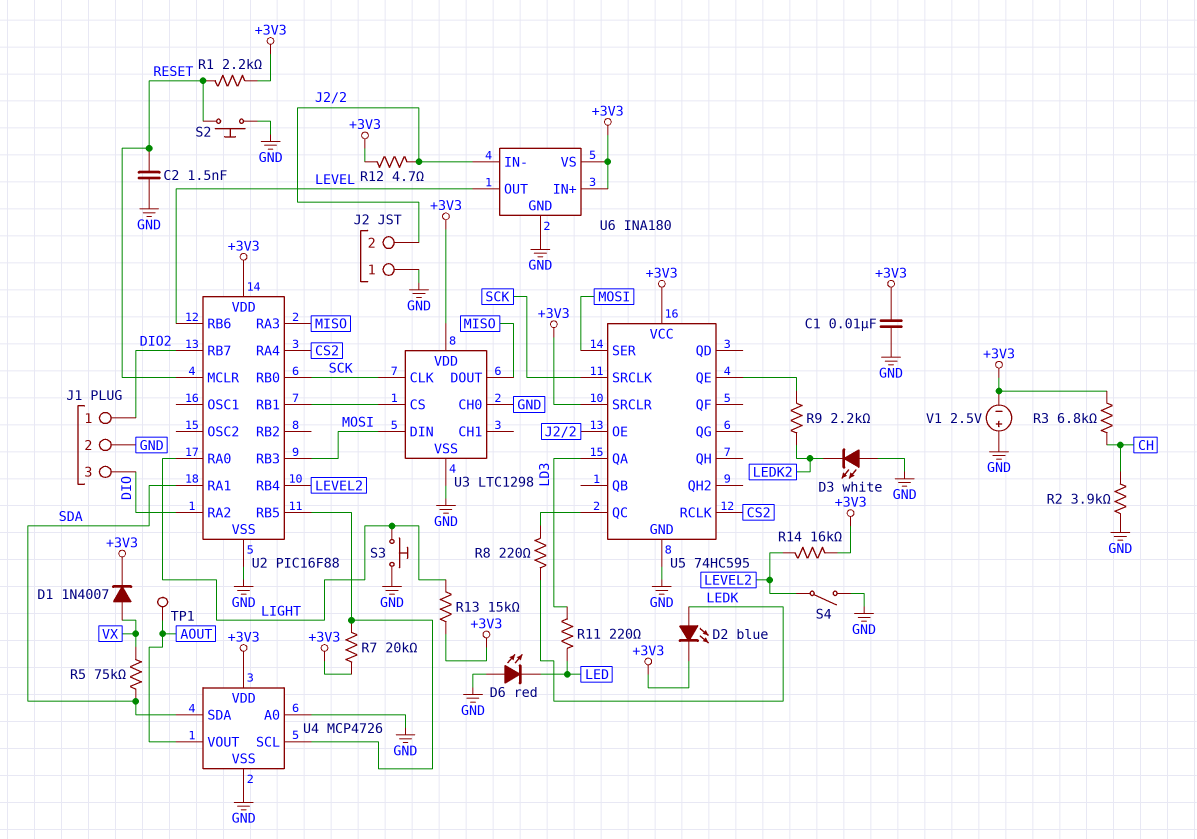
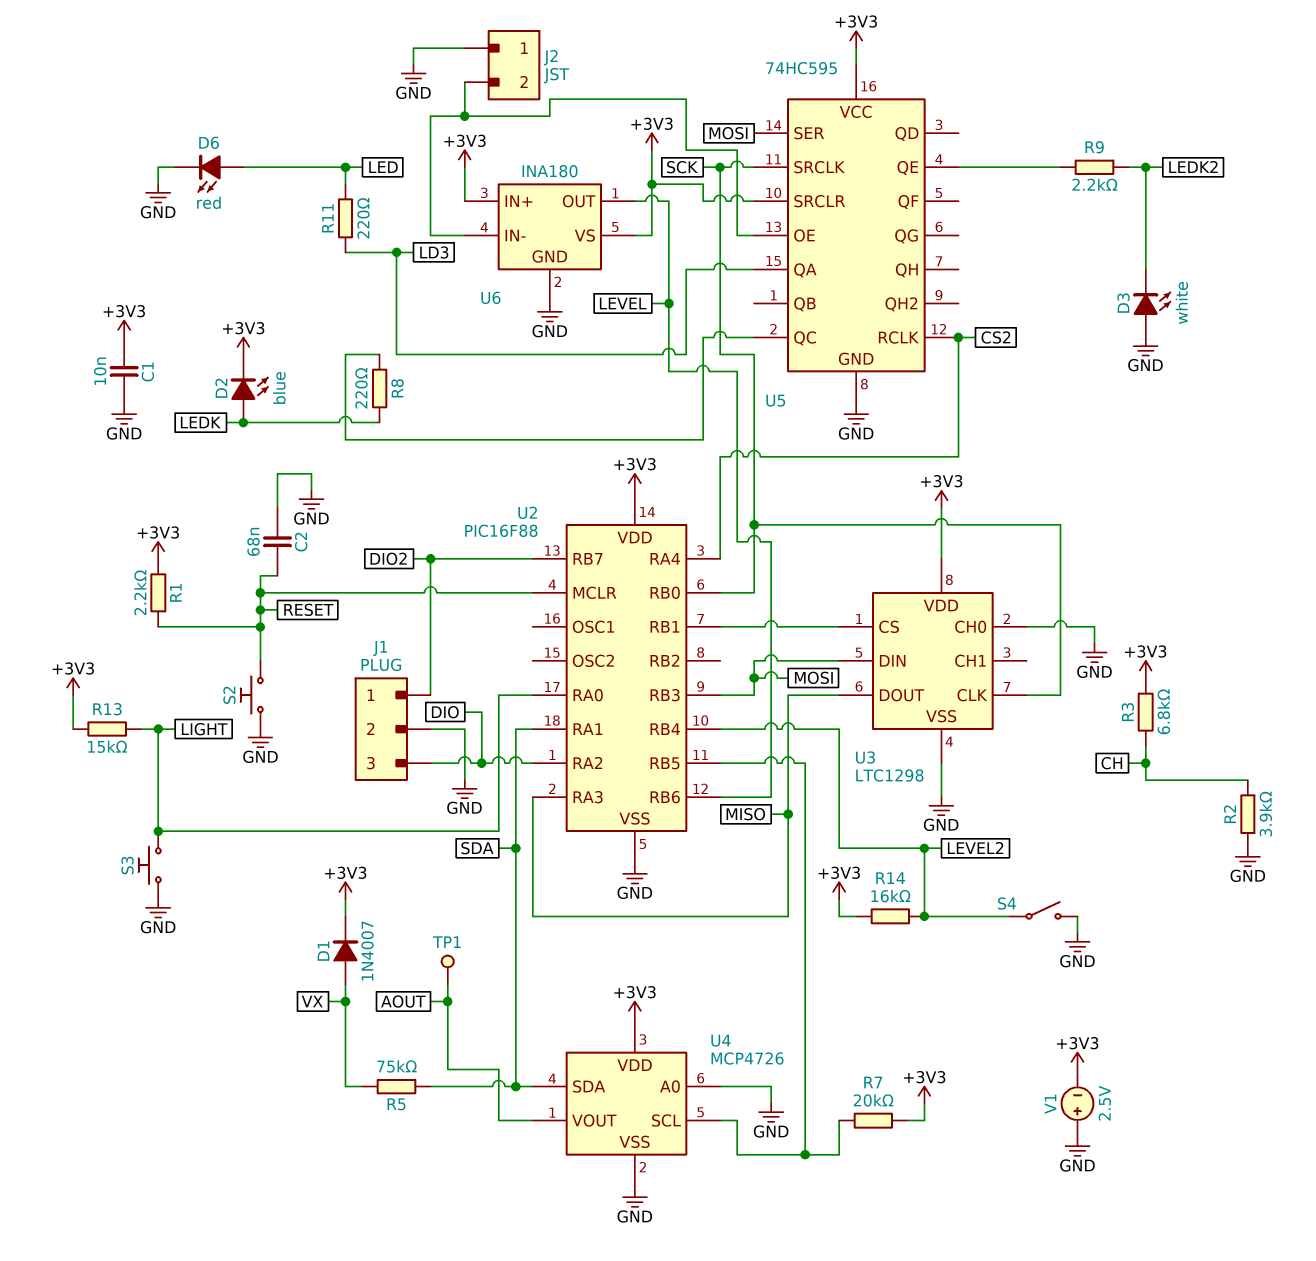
C2: 1.5nF (GND, RESET) -> 68nF (GND, RESET)
D6: LED red (A GND, K LED) -> LED red (A LED, K GND)
R12: 4.7 (+3V3, J2/2) -> none

